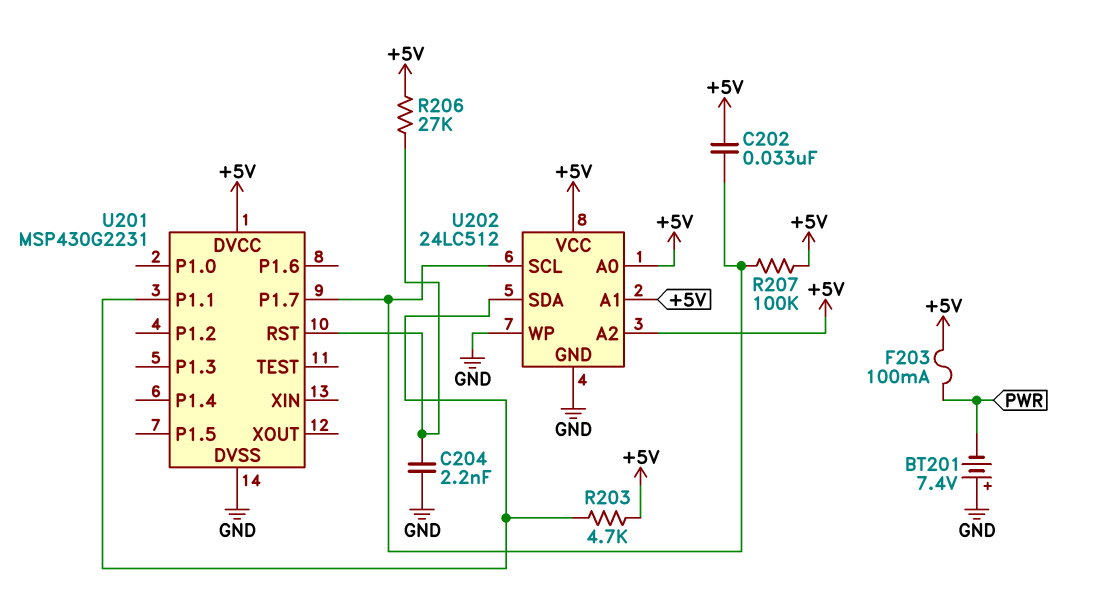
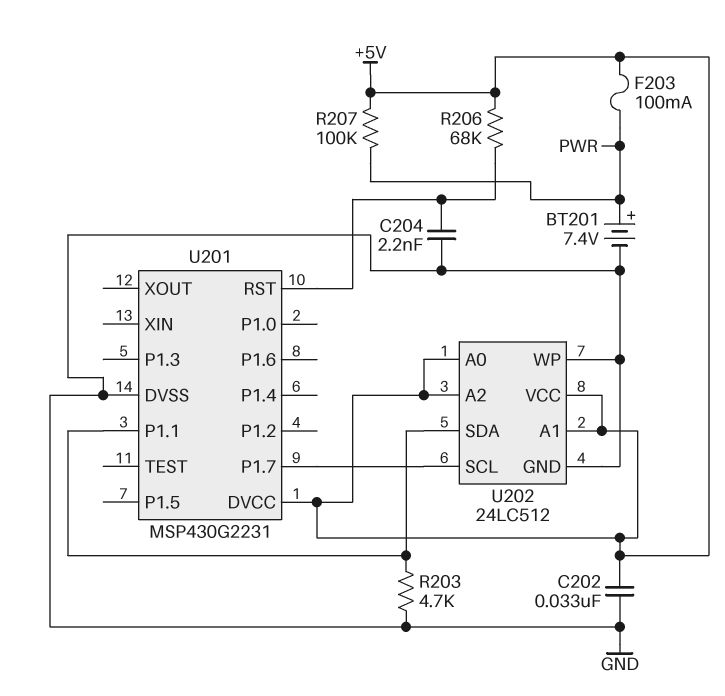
BT201: 7.4V (plus GND, minus PWR) -> 7.4V (plus PWR, minus GND)
C202: 33nF (+5V, U201/P1.7) -> 33nF (+5V, GND)
R203: 4.7k (+5V, U201/P1.1) -> 4.7k (GND, U201/P1.1)
R206: 27k (+5V, U201/RST) -> 68k (+5V, U201/RST)
R207: 100k (+5V, U201/P1.7) -> 100k (+5V, PWR)

